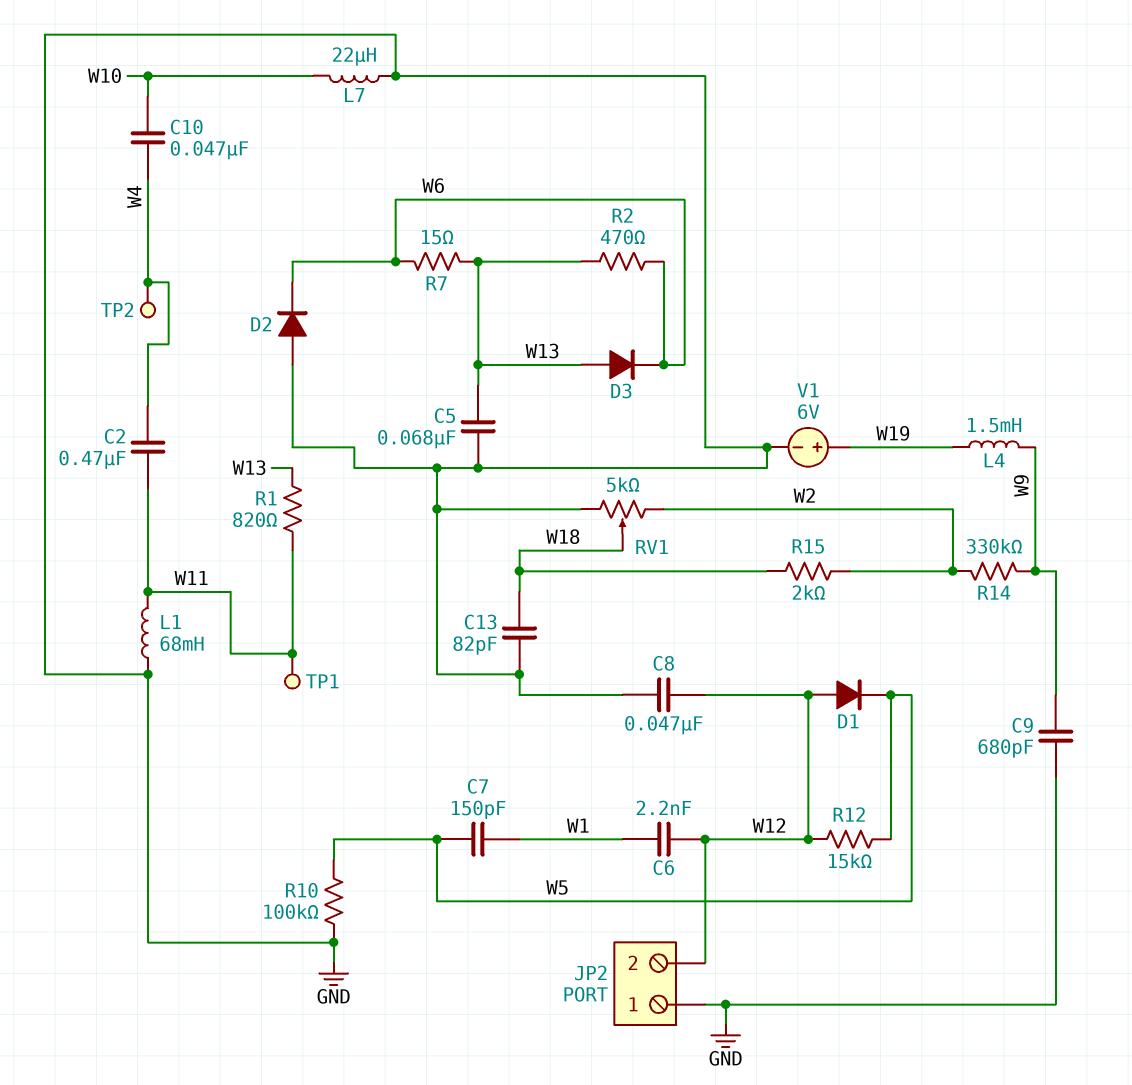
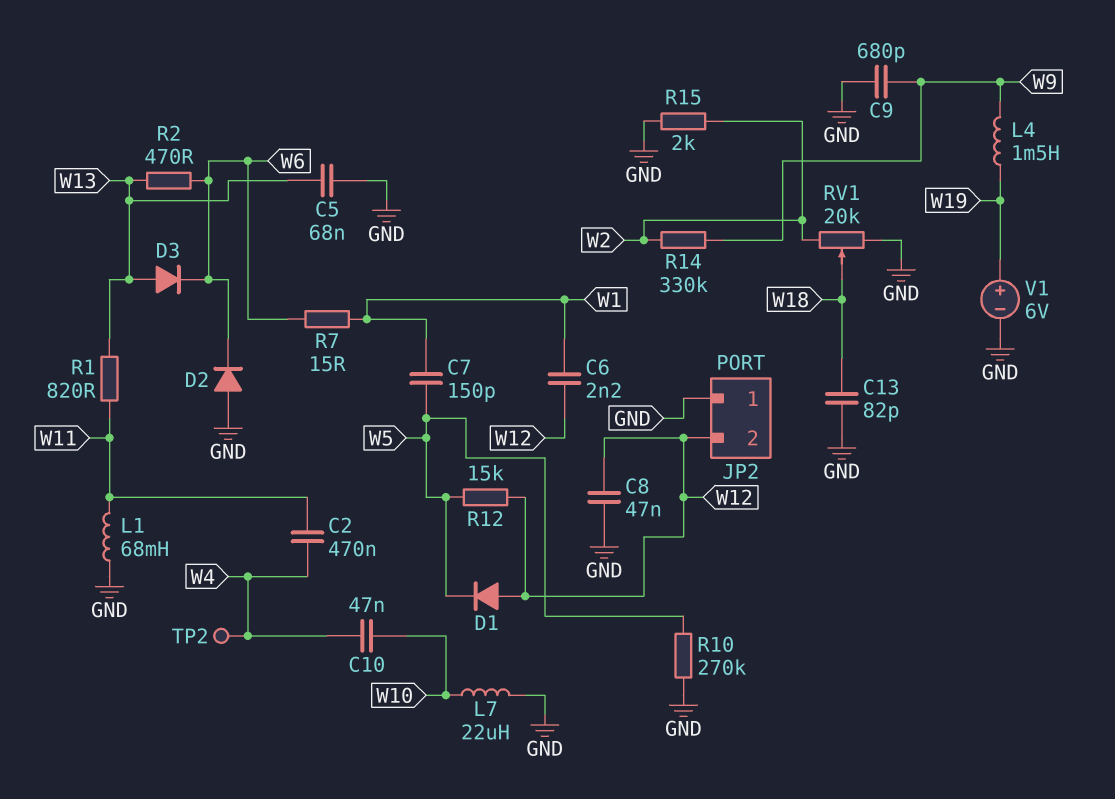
R7: 15 (W6, W13) -> 15 (W1, W6)
R10: 100k (GND, W5) -> 270k (GND, W5)
R15: 2k (W2, W18) -> 2k (GND, W2)
RV1: 5k (GND, W2, wiper W18) -> 20k (GND, W2, wiper W18)
TP1: test point (W11) -> none

